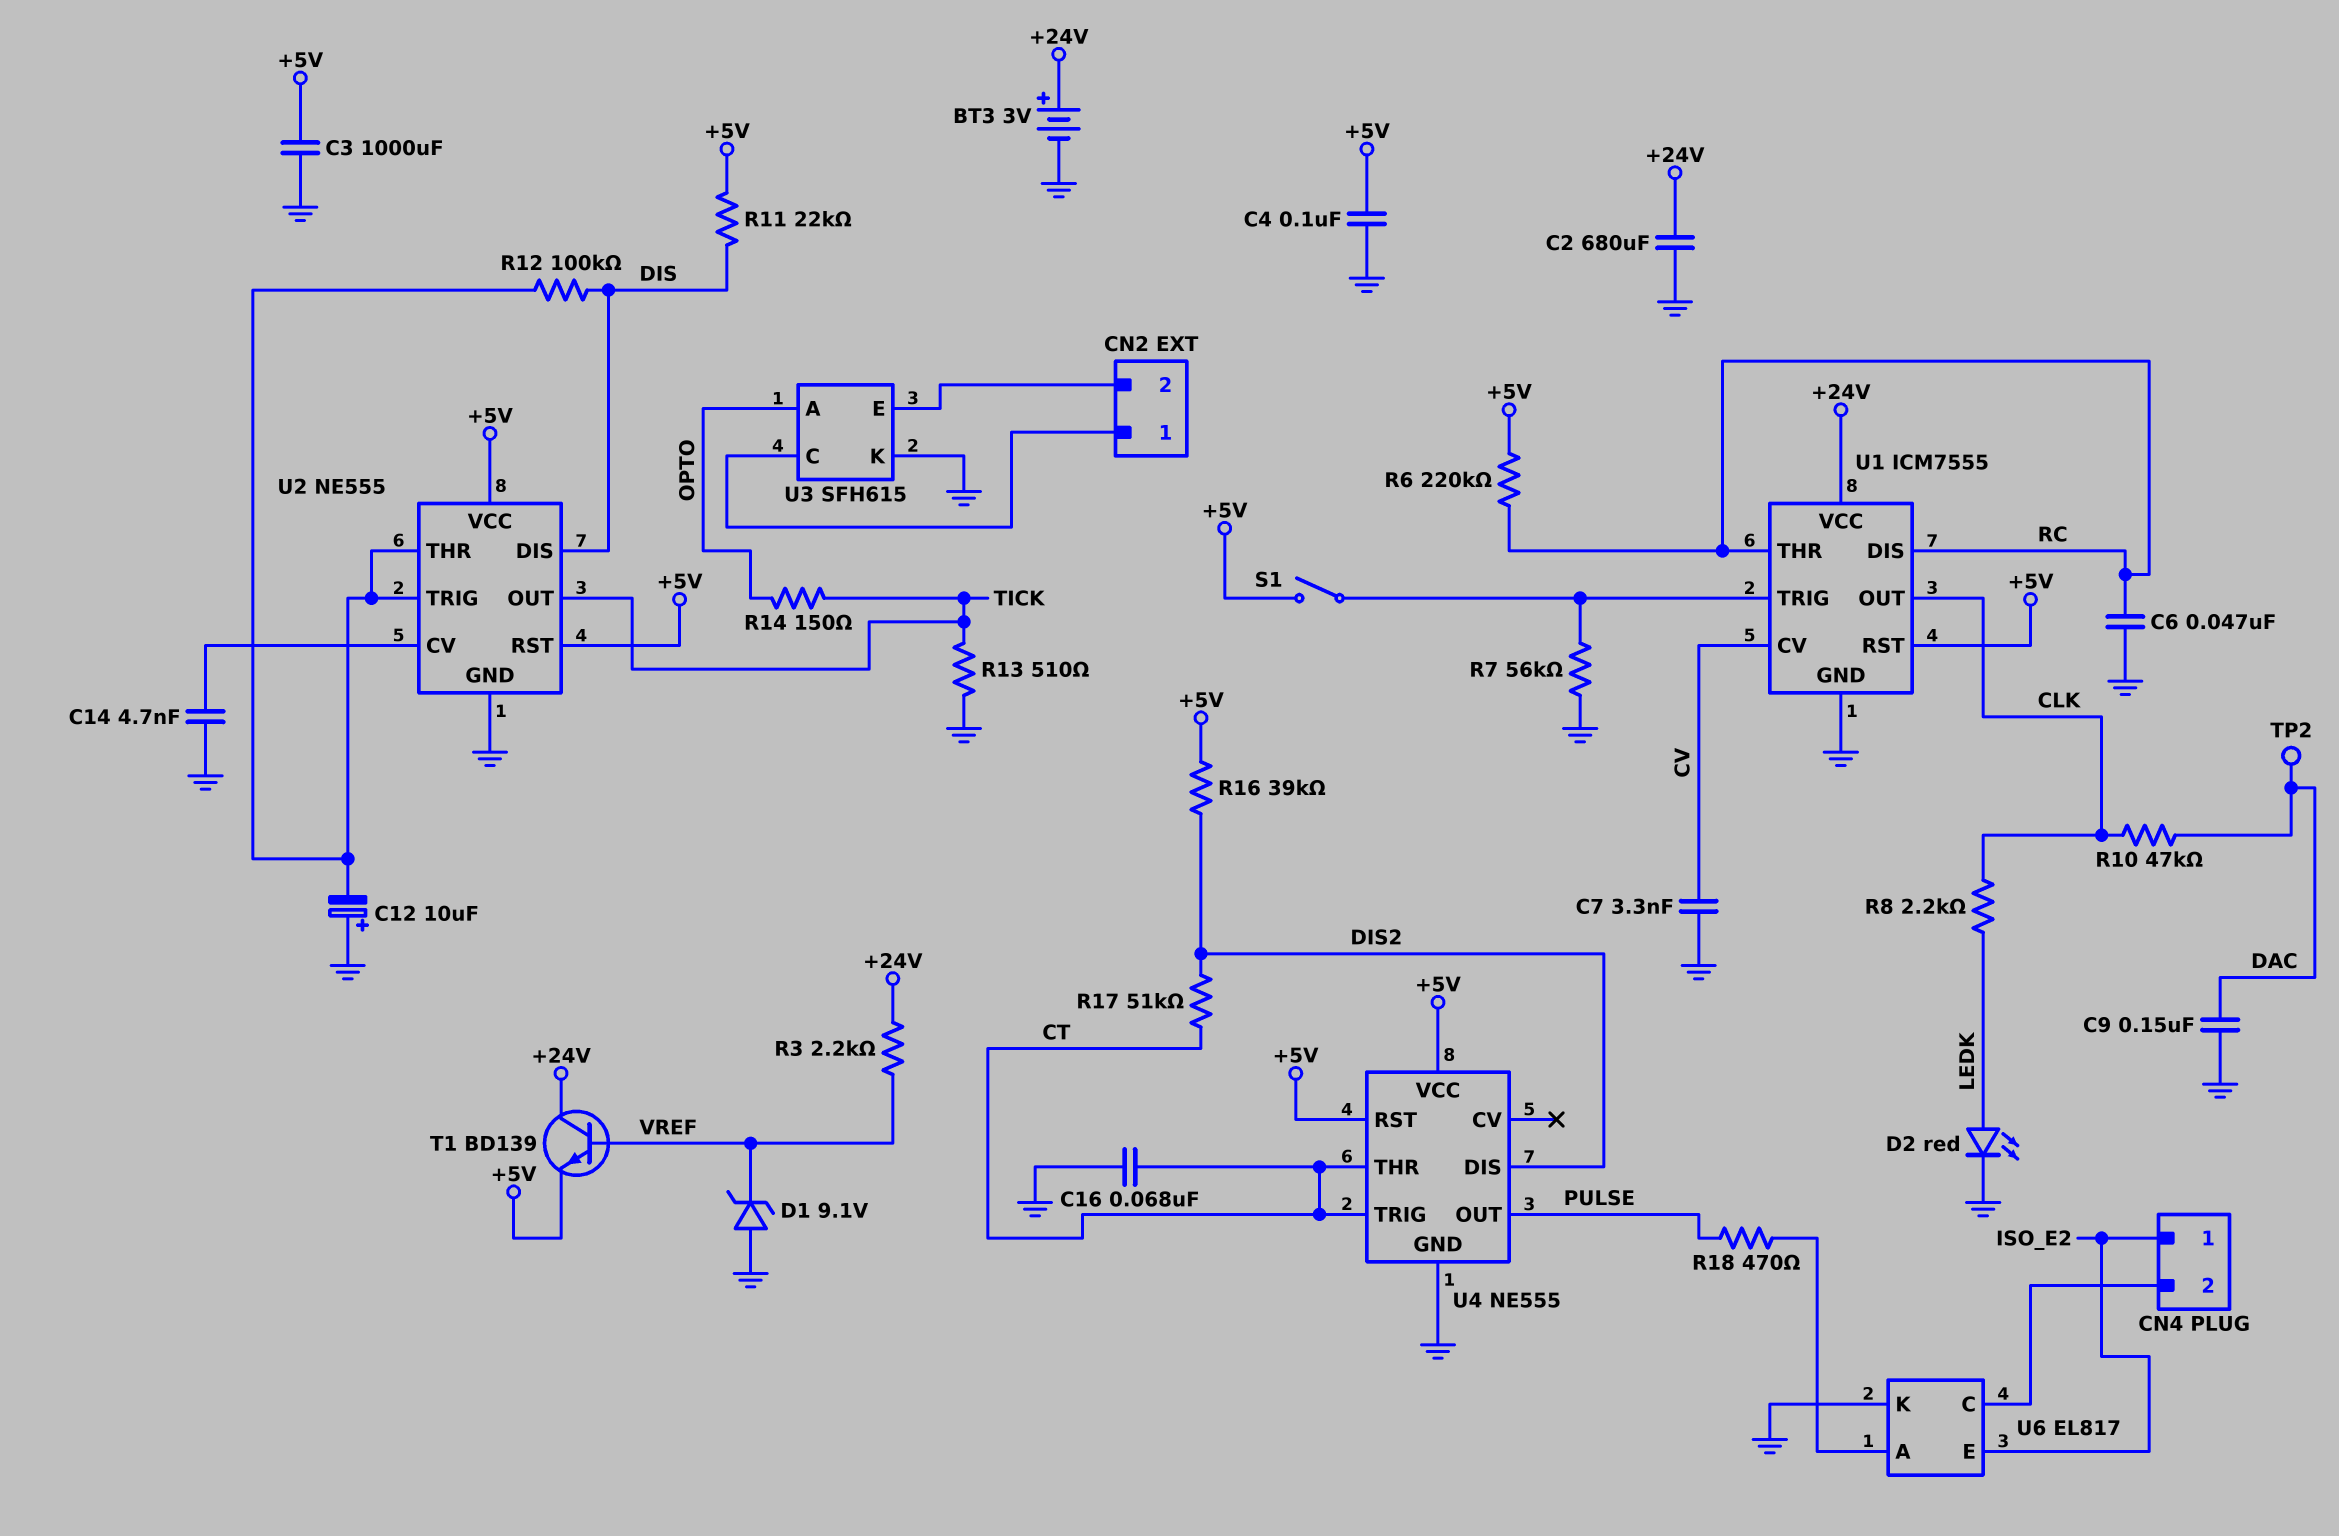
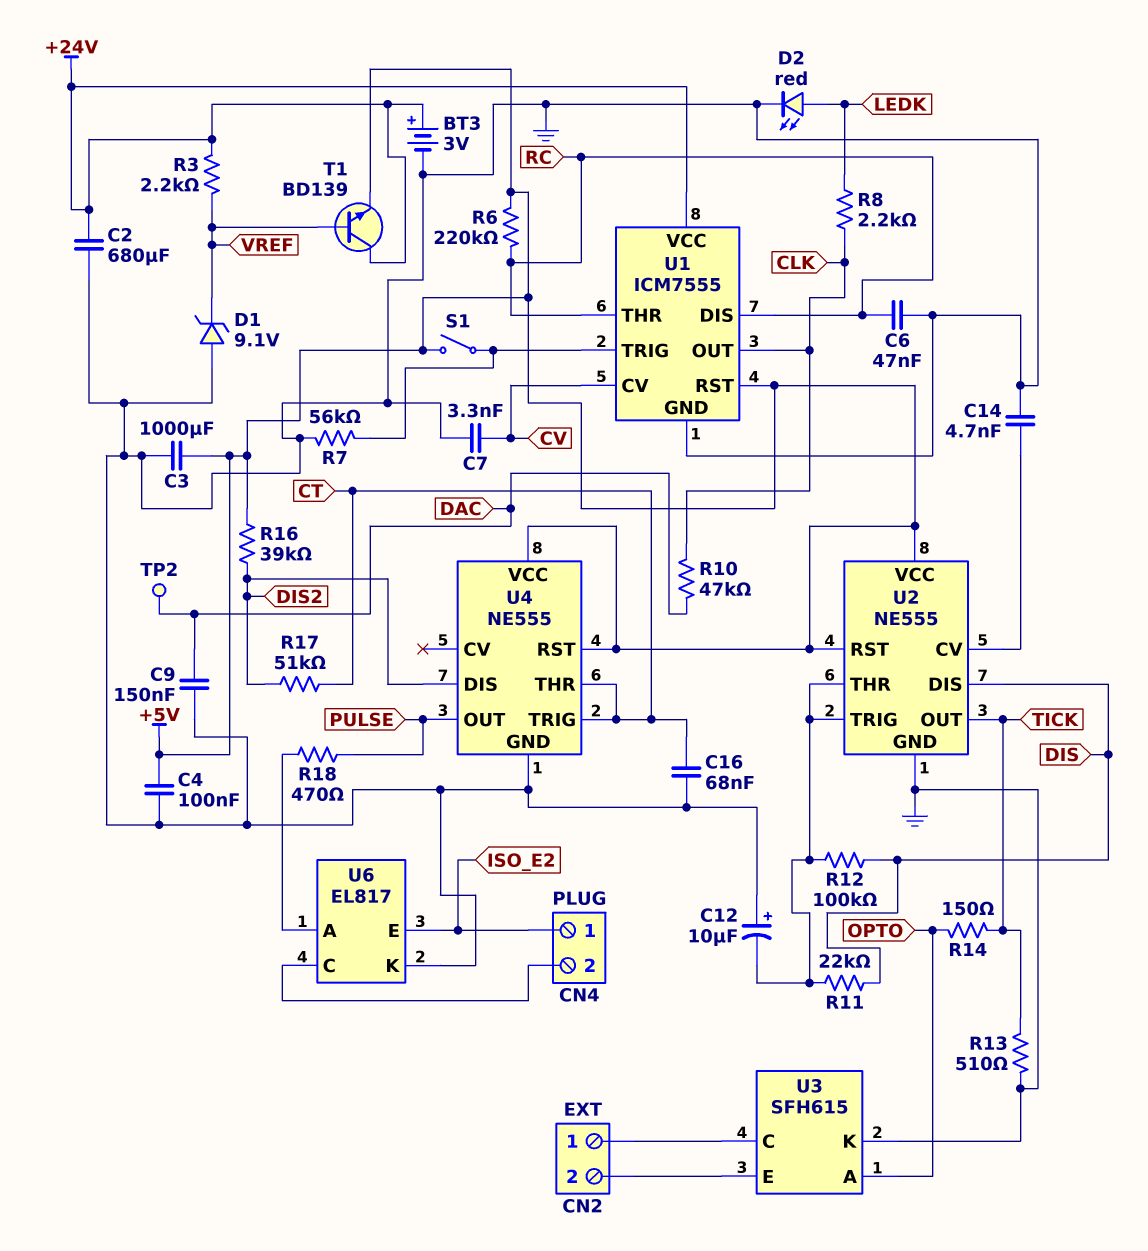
R11: 22k (+5V, DIS) -> 22k (DIS, U2/THR)

